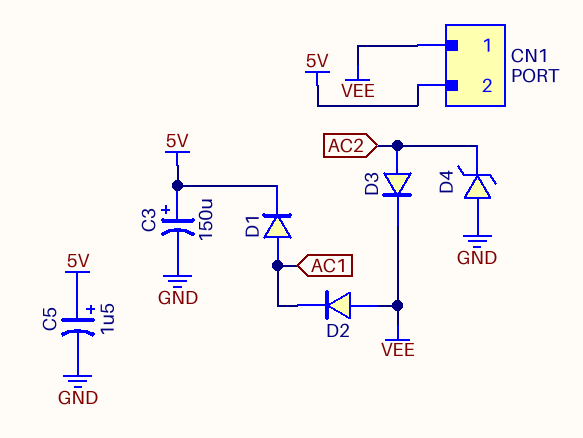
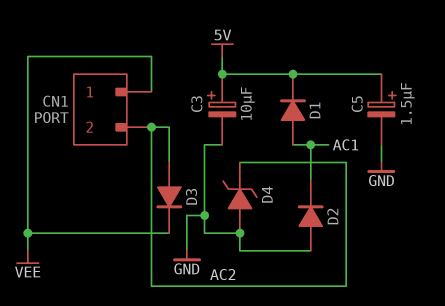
C3: 150uF (plus 5V, minus GND) -> 10uF (plus 5V, minus GND)
CN1 pin 2: 5V -> AC2
D2: diode (A VEE, K AC1) -> diode (A GND, K AC1)

